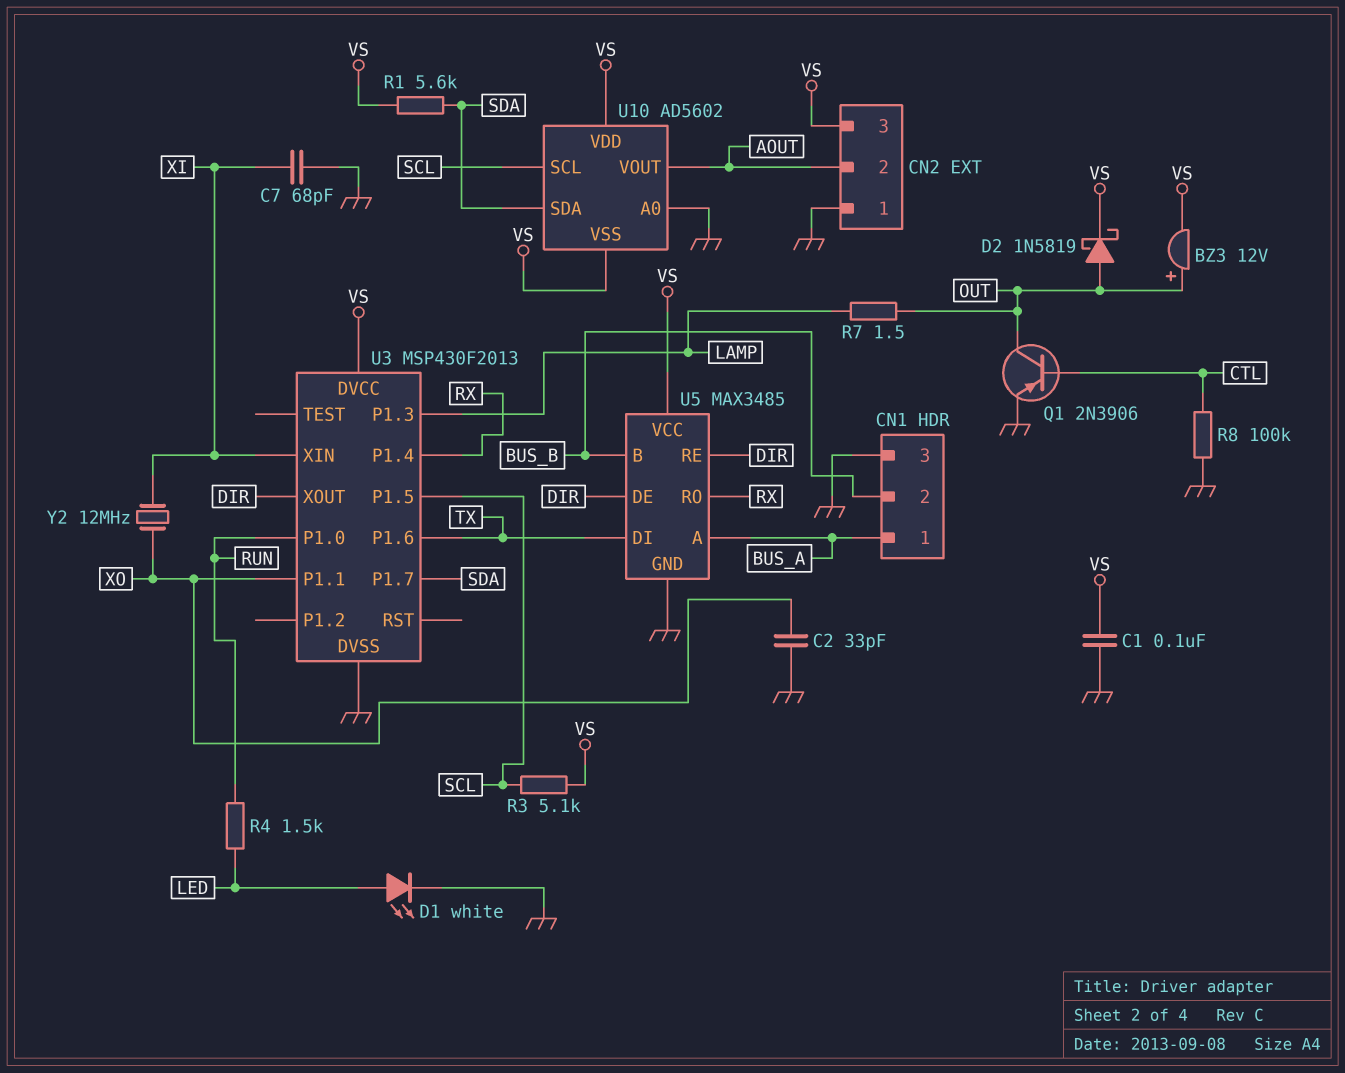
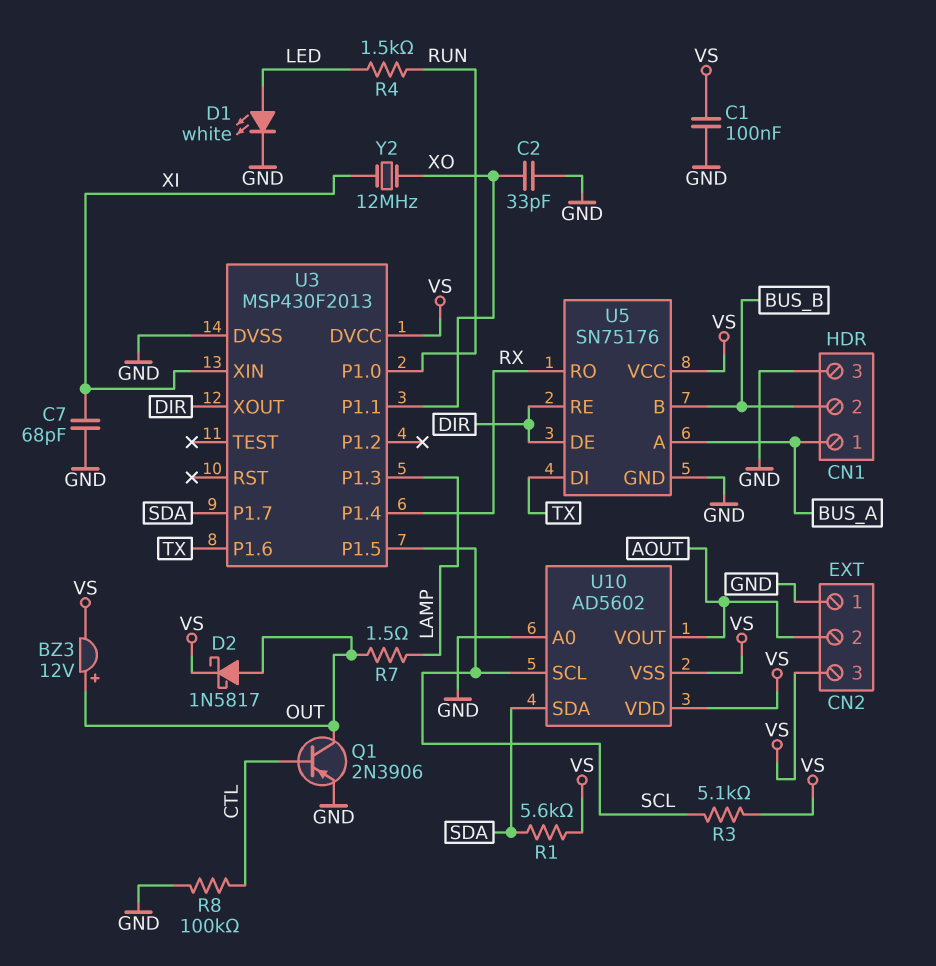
D2: schottky 1N5819 (A OUT, K VS) -> schottky 1N5817 (A OUT, K VS)
U5: MAX3485 -> SN75176

